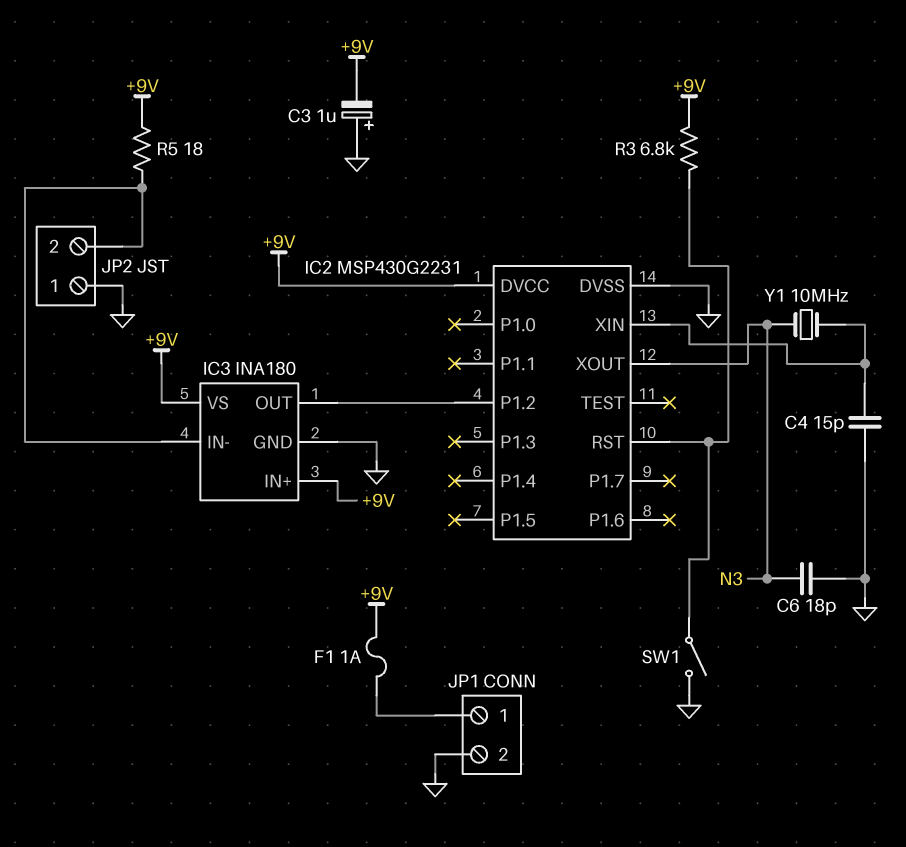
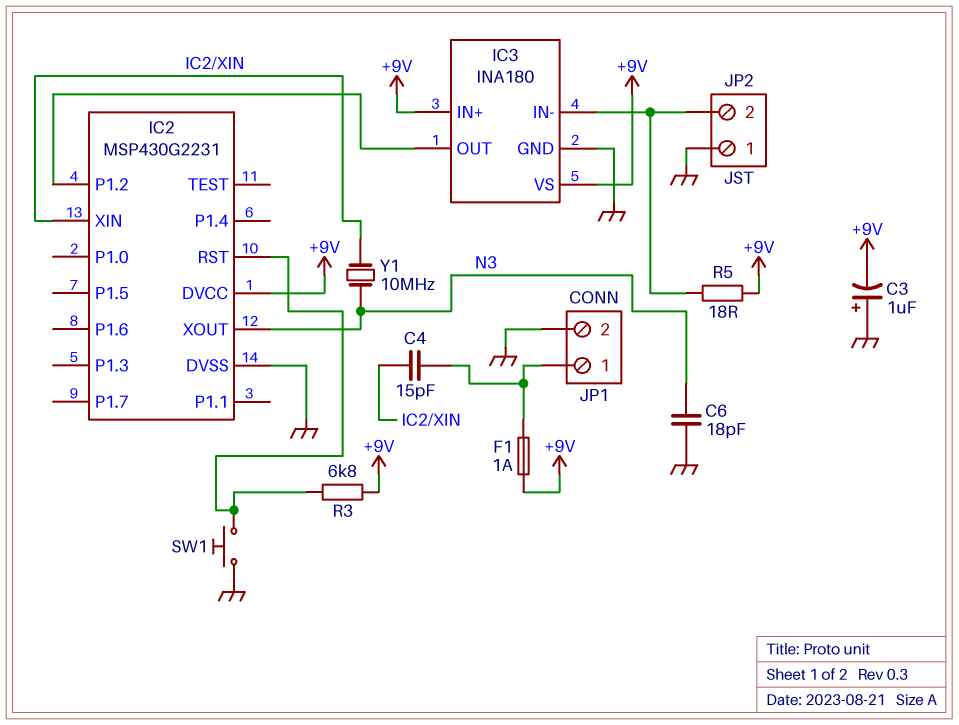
C4: 15pF (GND, IC2/XIN) -> 15pF (IC2/XIN, JP1/1)
SW1: switch (GND, IC2/RST) -> button (GND, IC2/RST)

